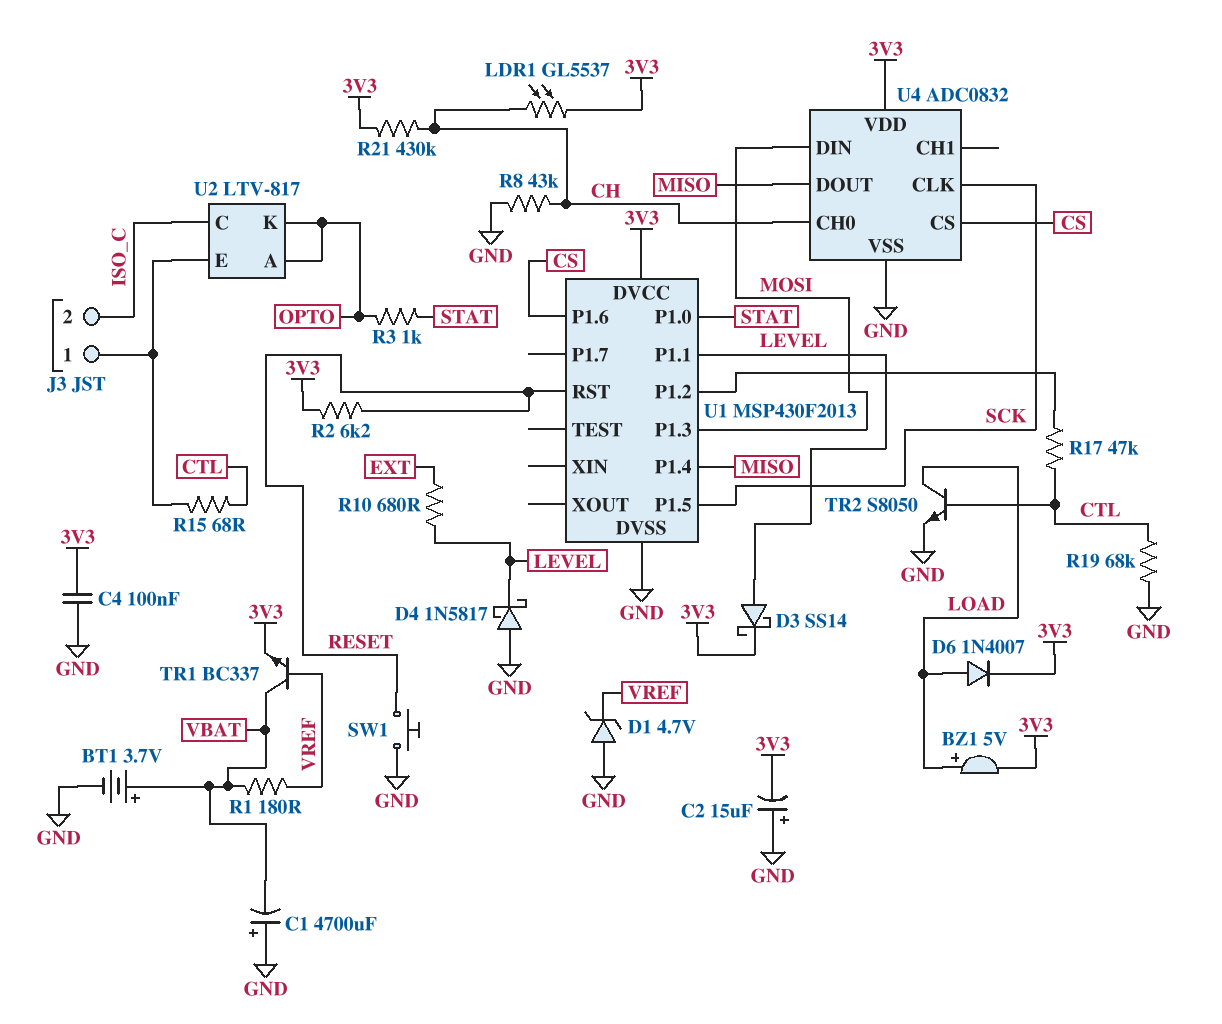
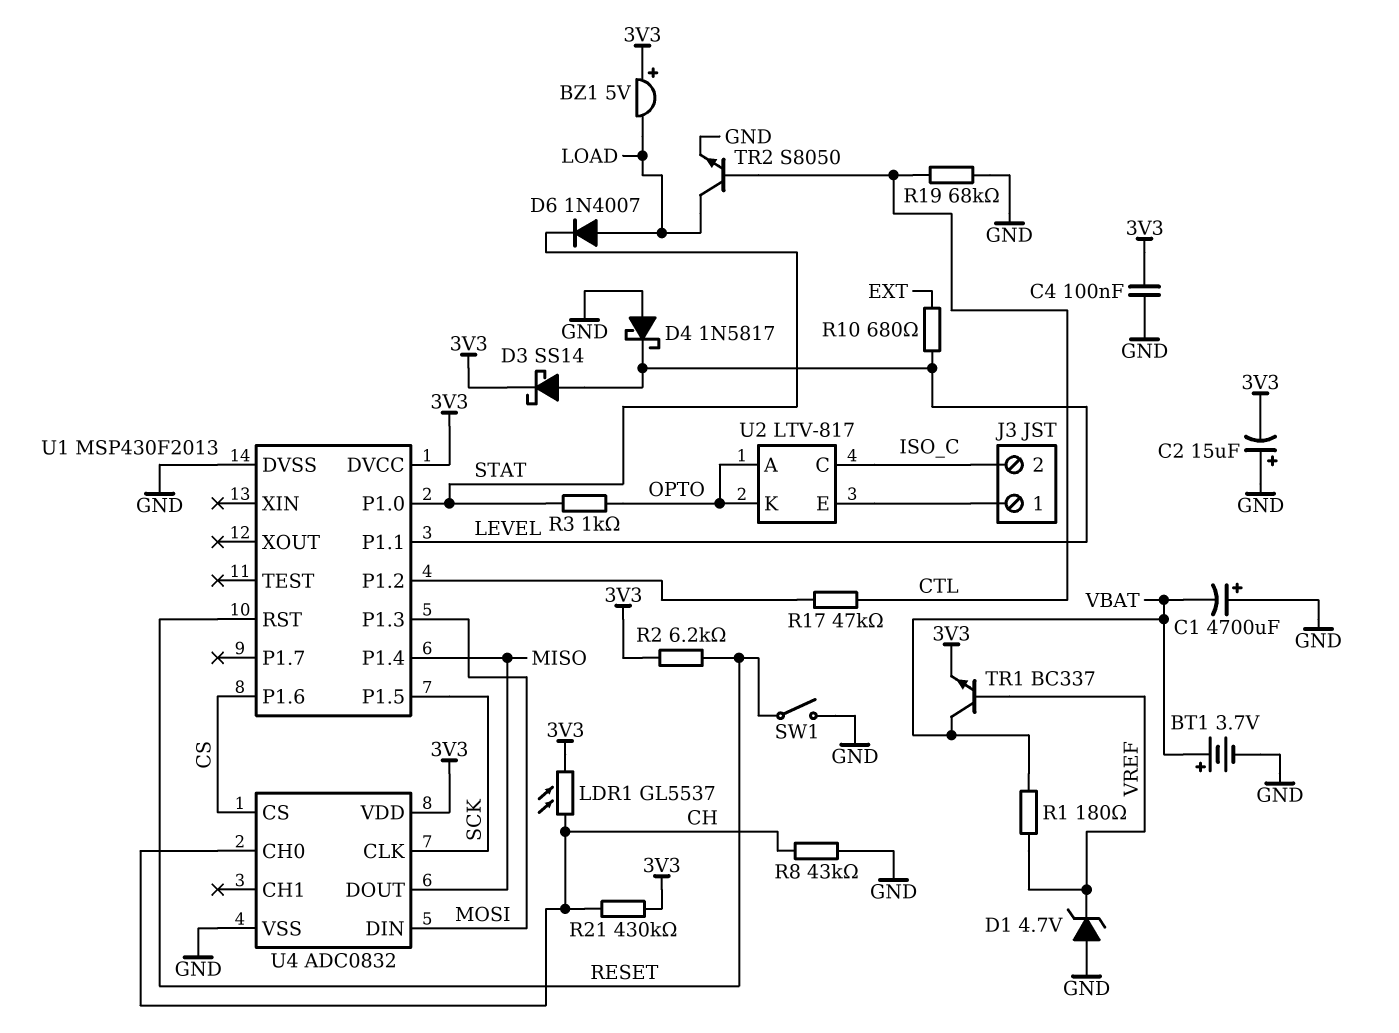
BZ1: buzzer 5V (plus LOAD, minus 3V3) -> buzzer 5V (plus 3V3, minus LOAD)
D6: diode 1N4007 (A LOAD, K 3V3) -> diode 1N4007 (A LOAD, K STAT)
R15: 68 (CTL, J3/1) -> none
SW1: button (GND, RESET) -> switch (GND, RESET)

